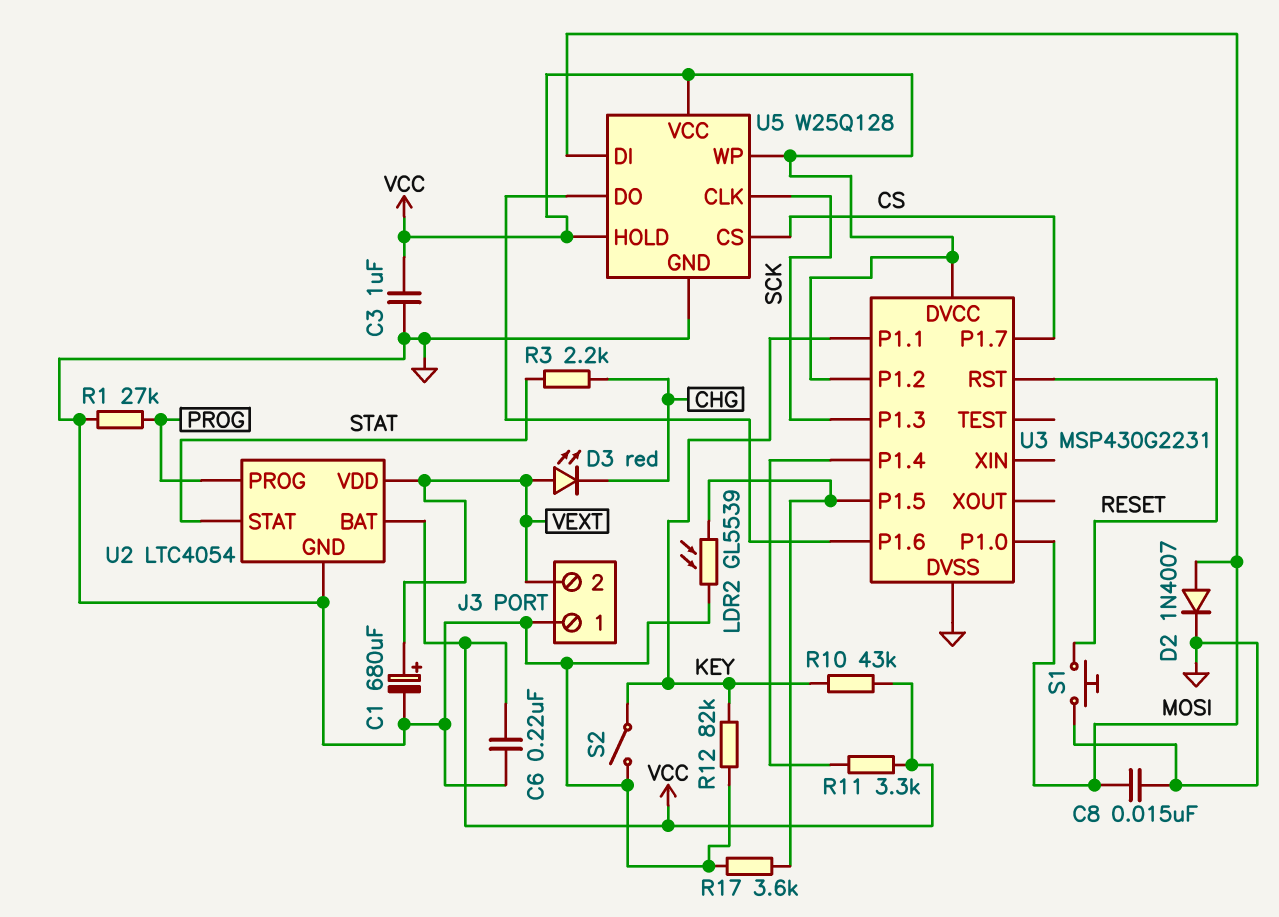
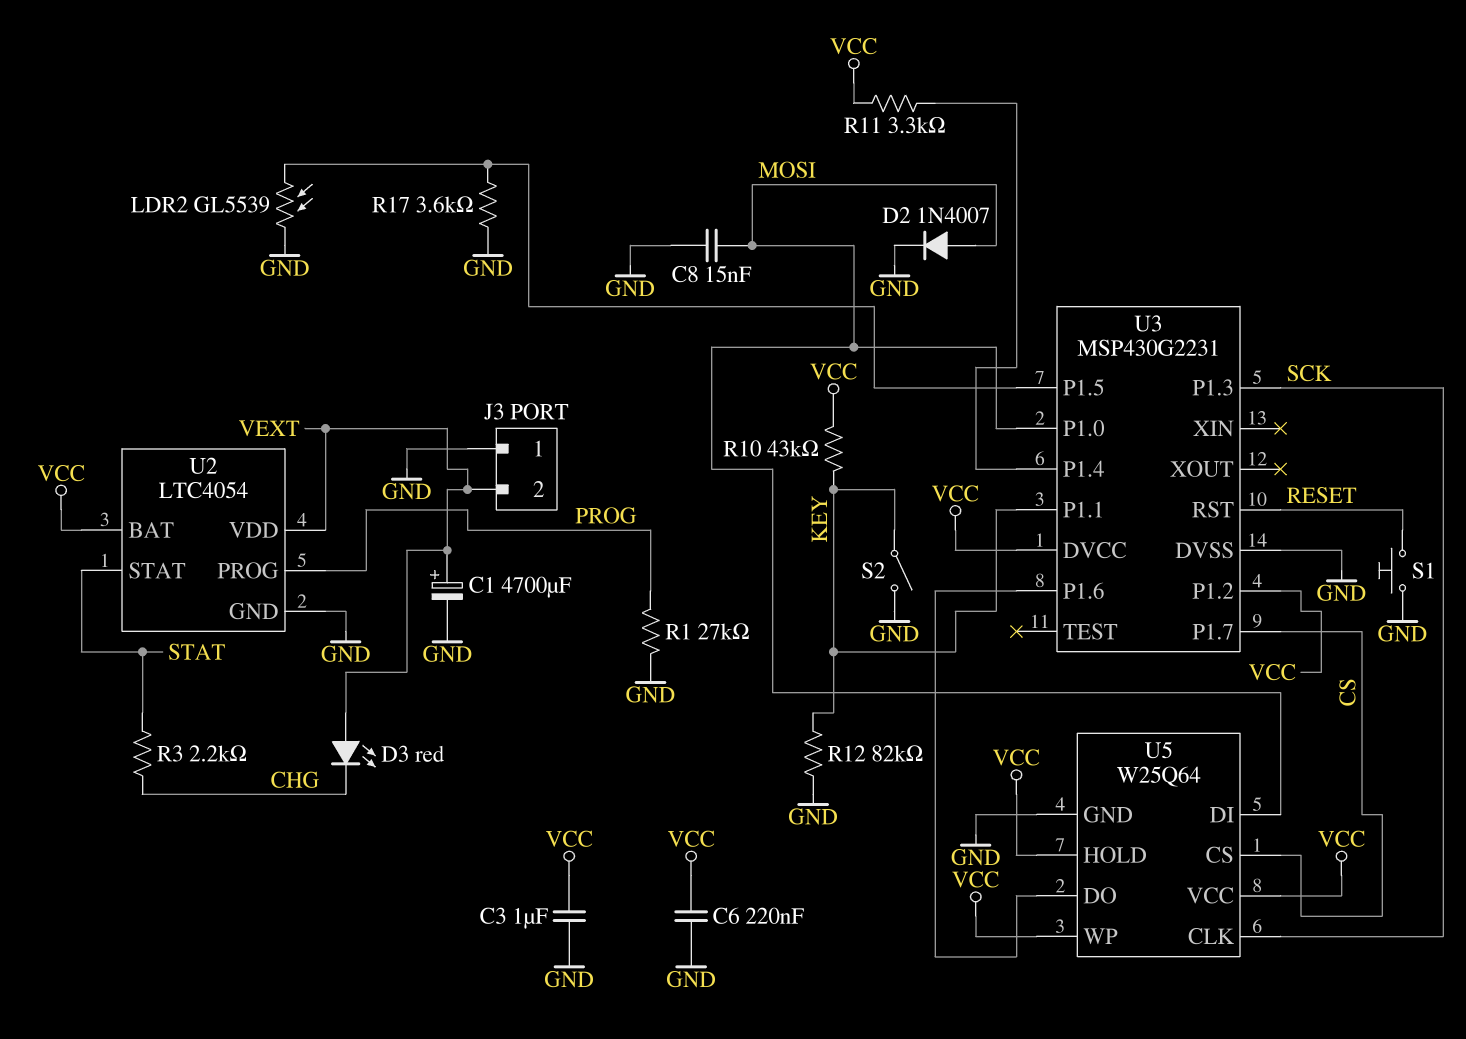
C1: 680uF (plus VEXT, minus GND) -> 4700uF (plus VEXT, minus GND)
U5: W25Q128 -> W25Q64

